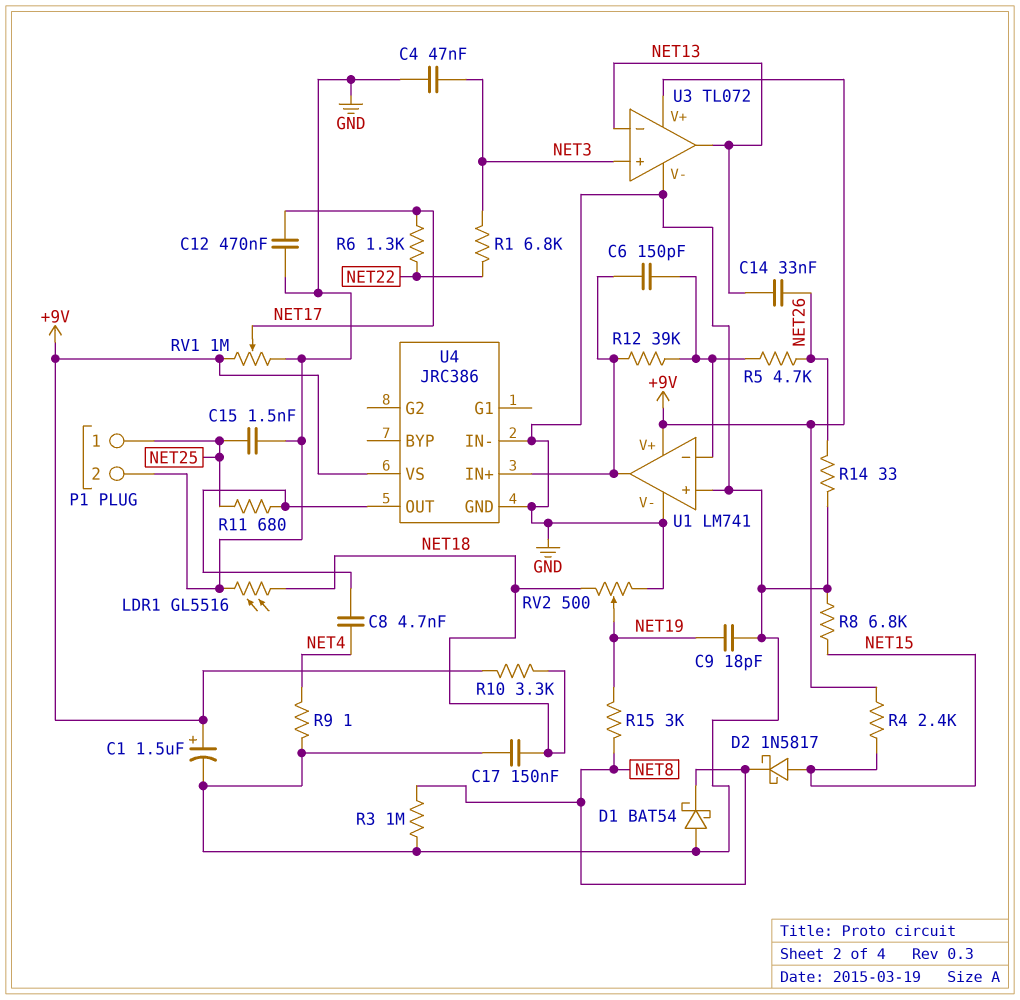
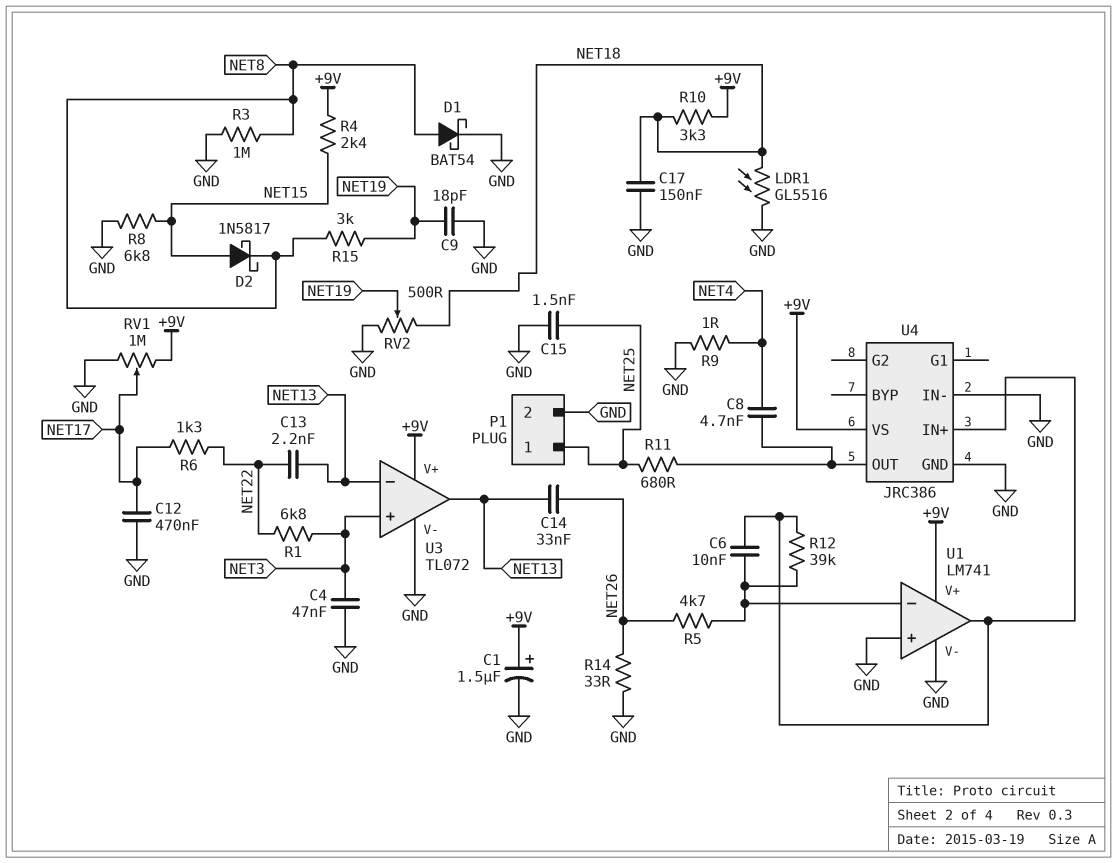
C6: 150pF (U1/in-, U1/out) -> 10nF (U1/in-, U1/out)
C13: none -> 2.2nF (NET13, NET22)
D1: schottky BAT54 (A GND, K NET8) -> schottky BAT54 (A NET8, K GND)

